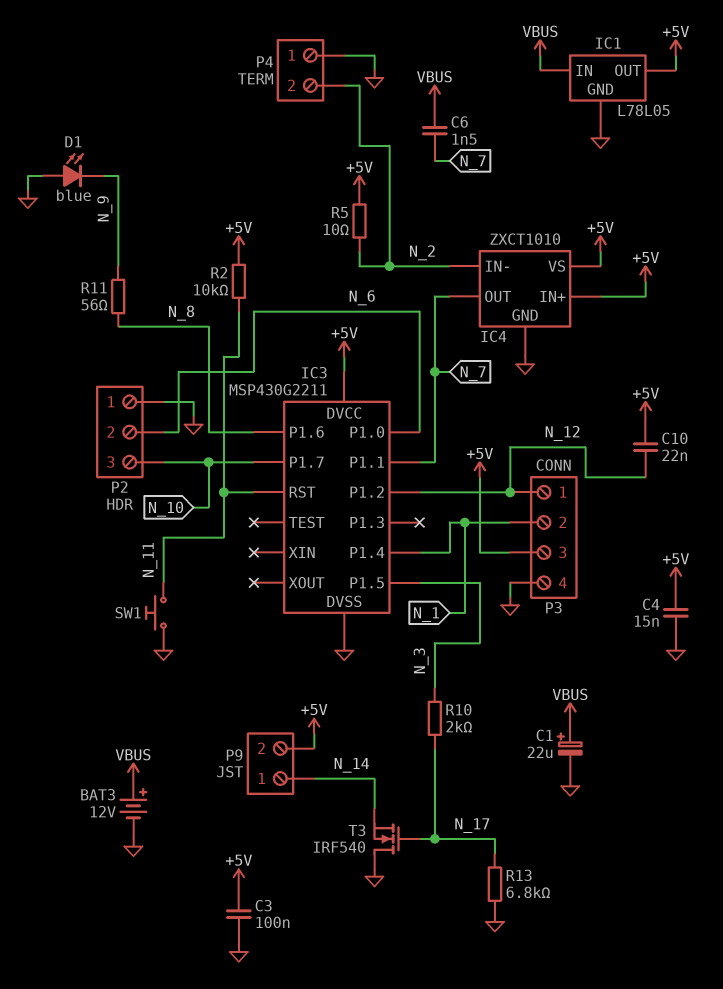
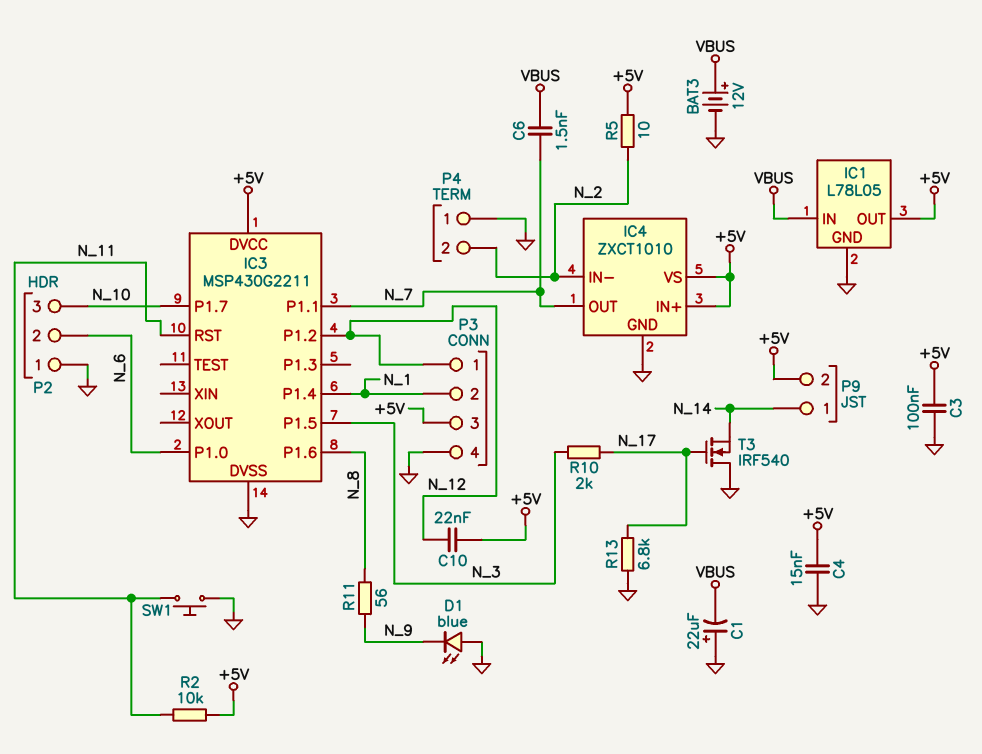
C1: 22uF (plus VBUS, minus GND) -> 22uF (plus GND, minus VBUS)

